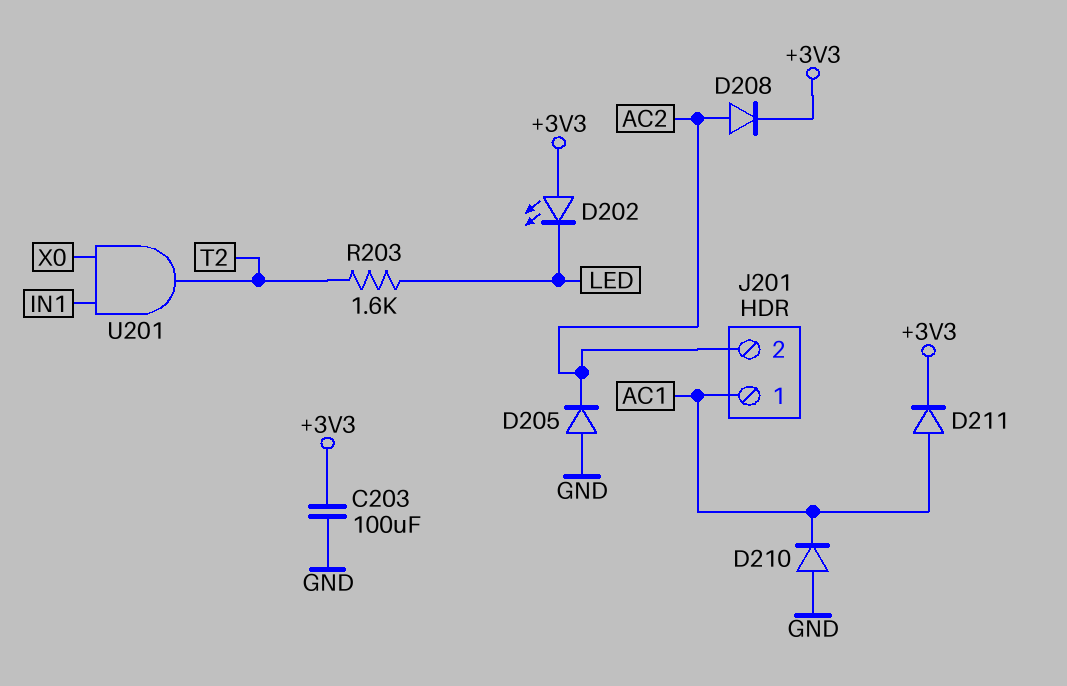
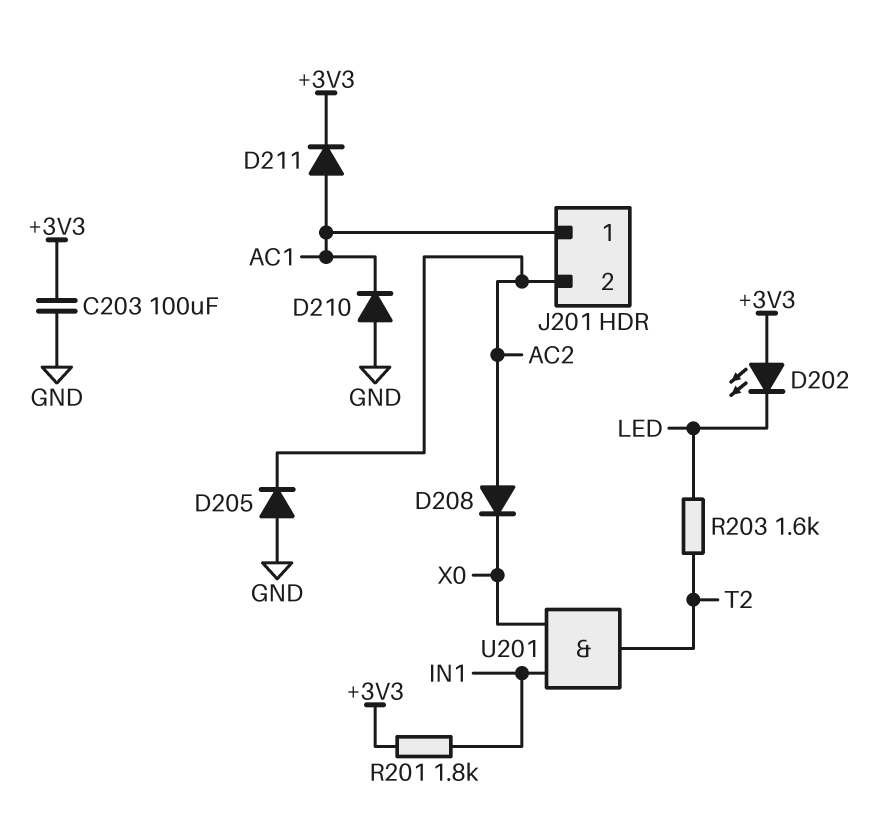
D208: diode (A AC2, K +3V3) -> diode (A AC2, K X0)
R201: none -> 1.8k (+3V3, IN1)

